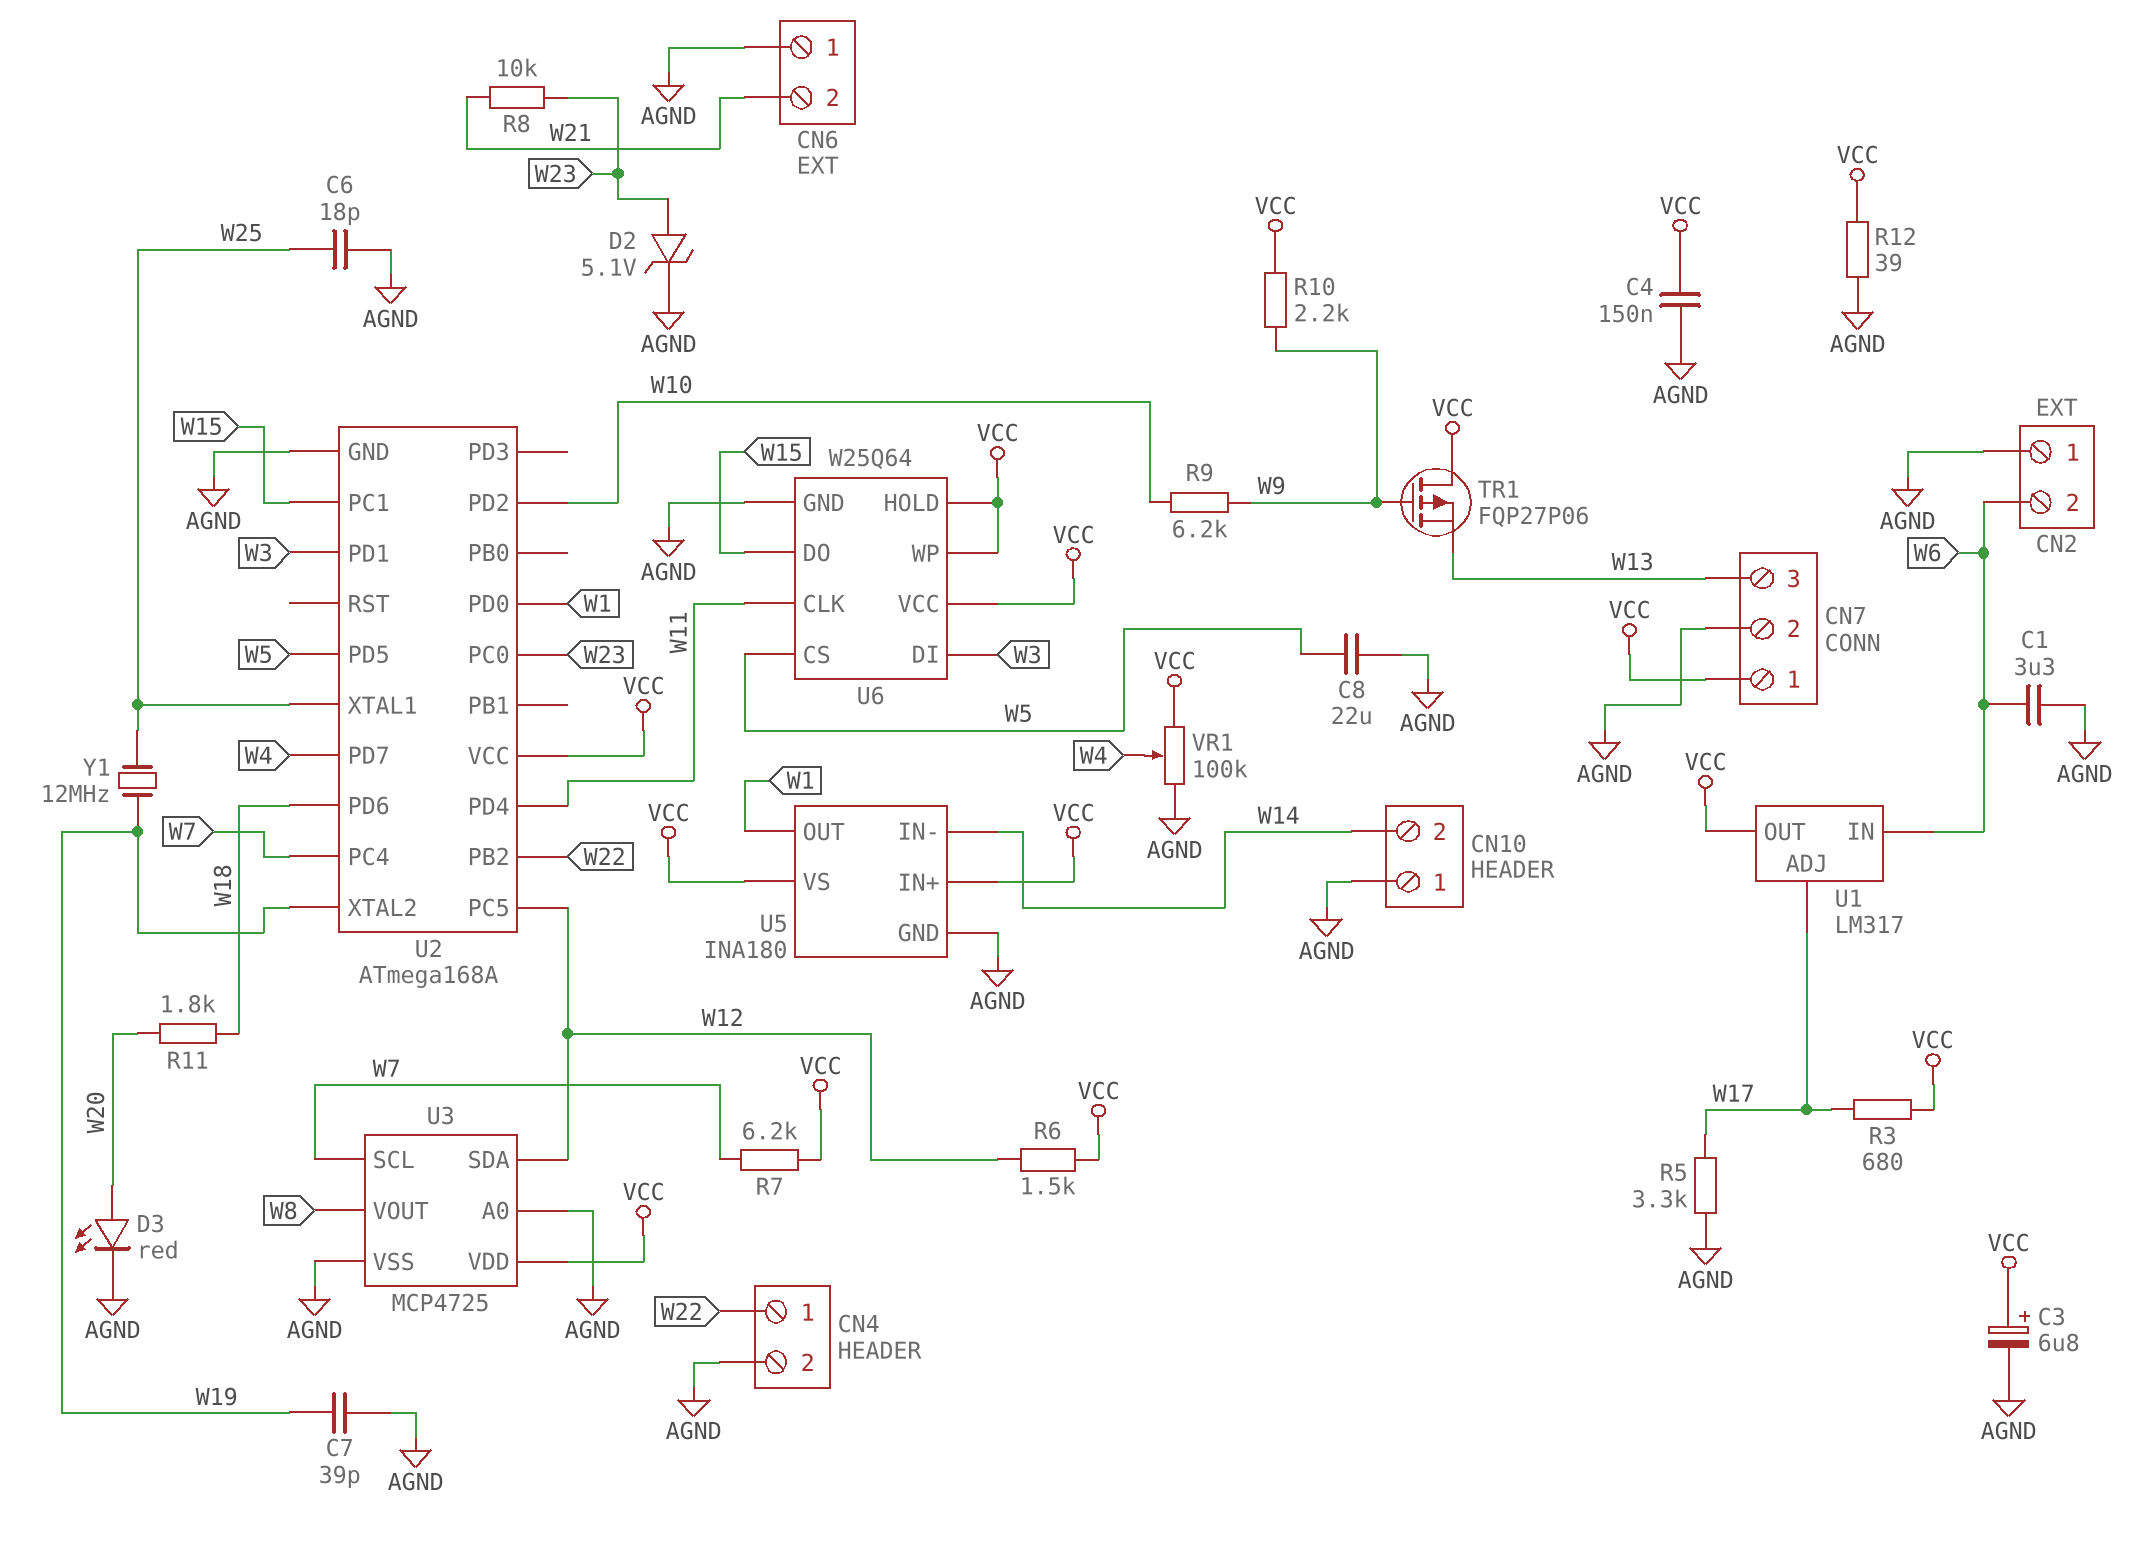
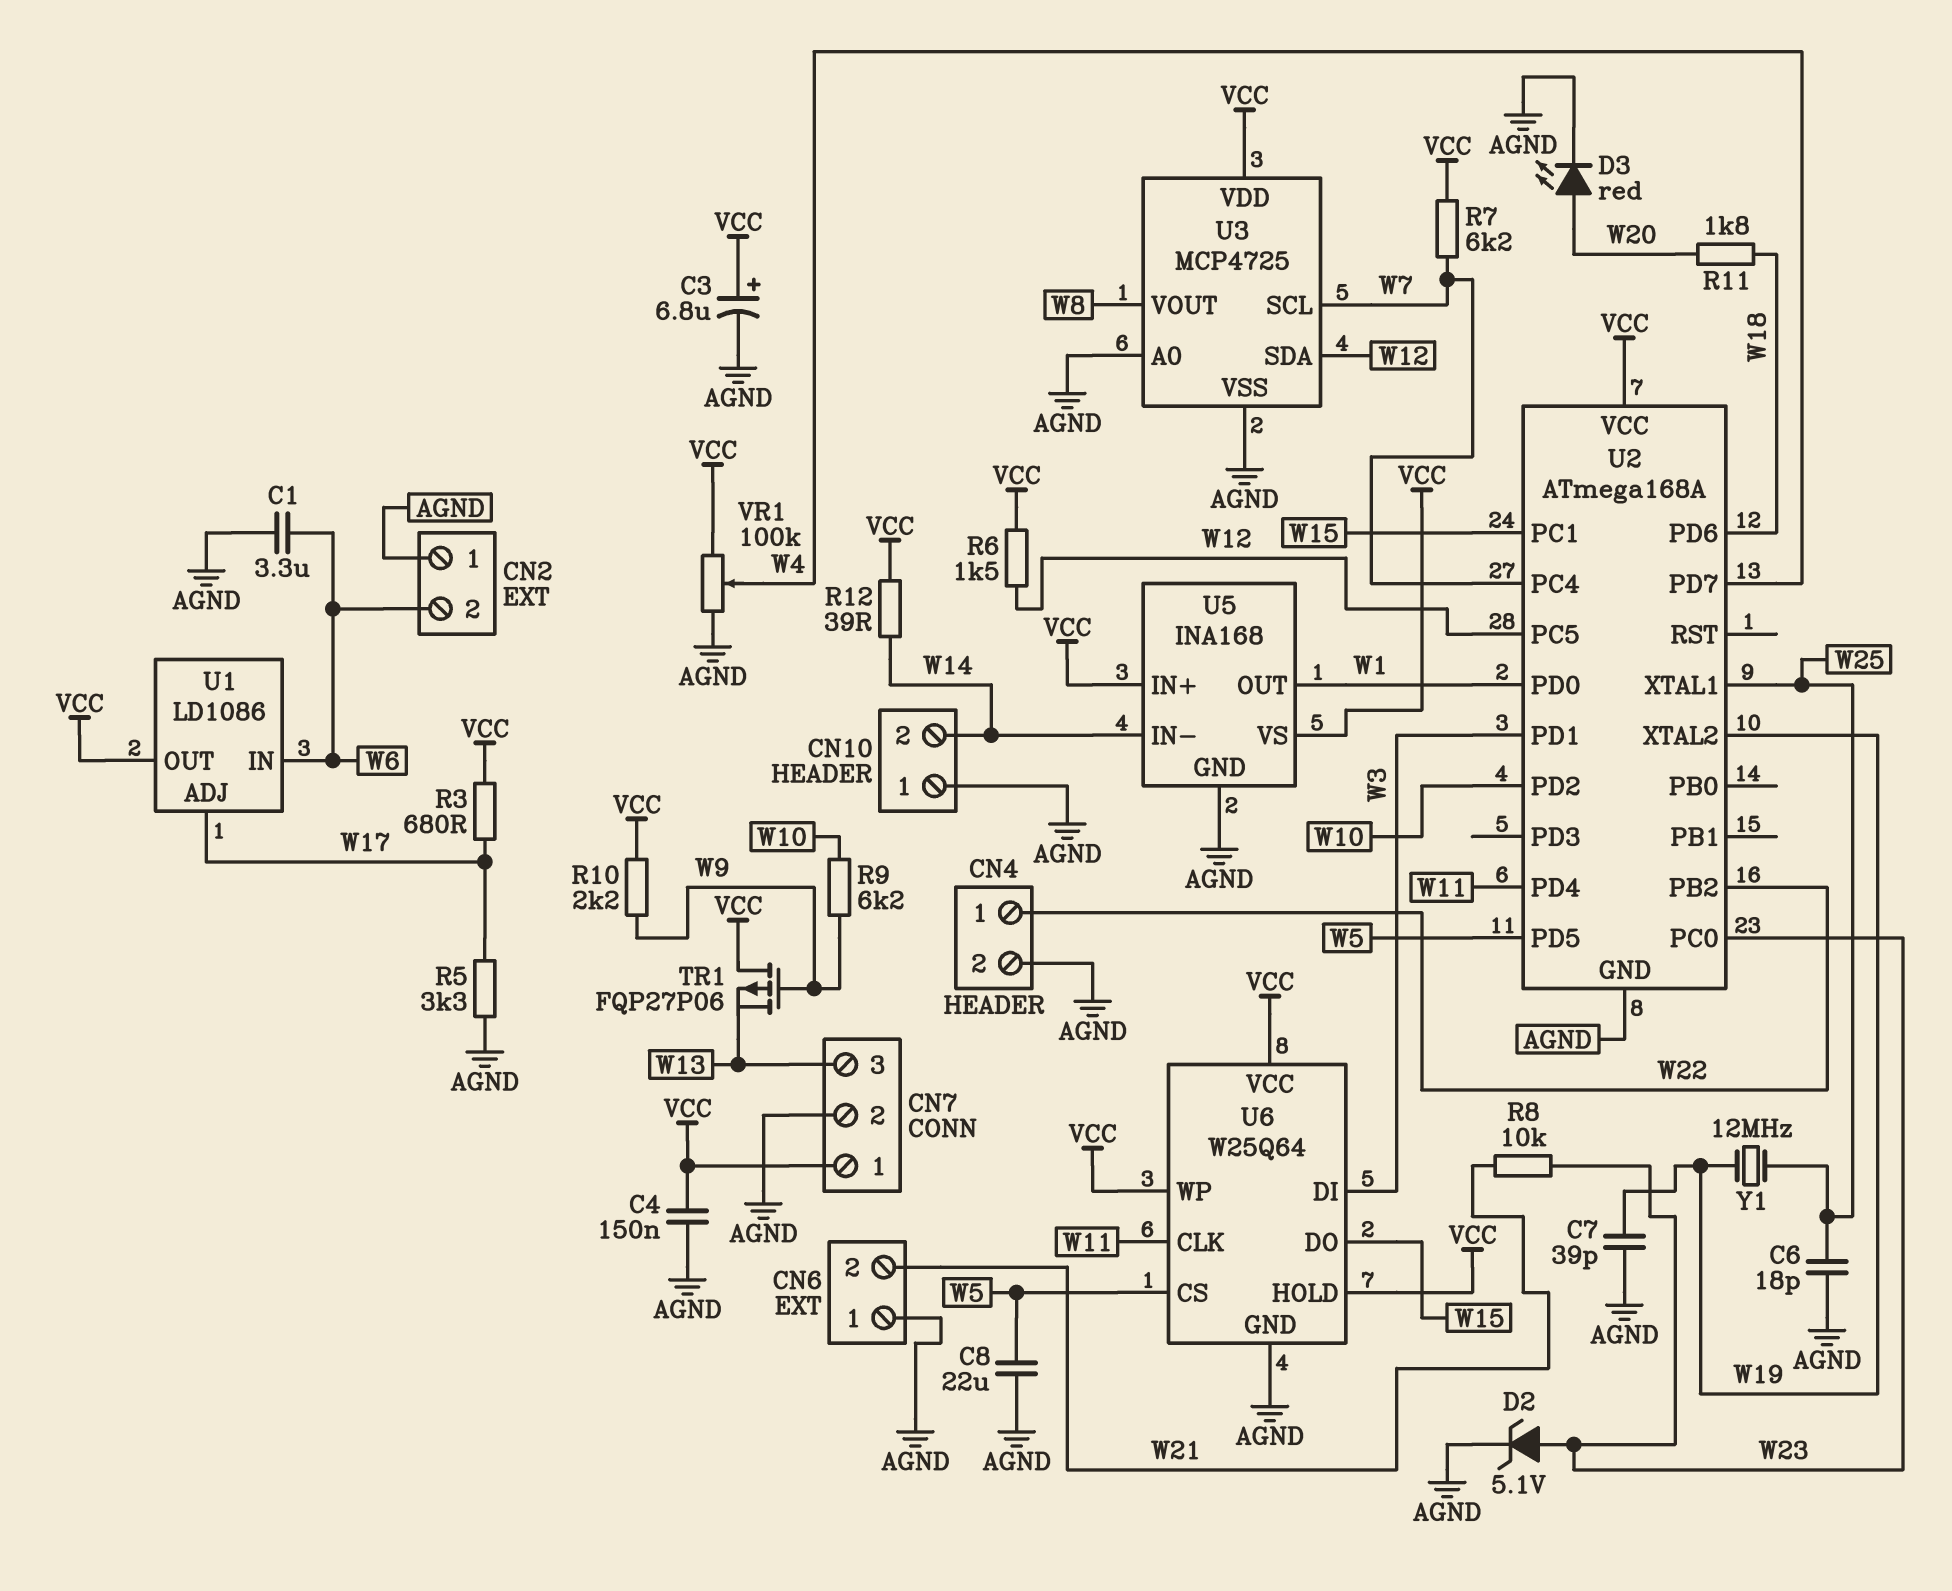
R12: 39 (AGND, VCC) -> 39 (VCC, W14)
U1: LM317 -> LD1086
U5: INA180 -> INA168

